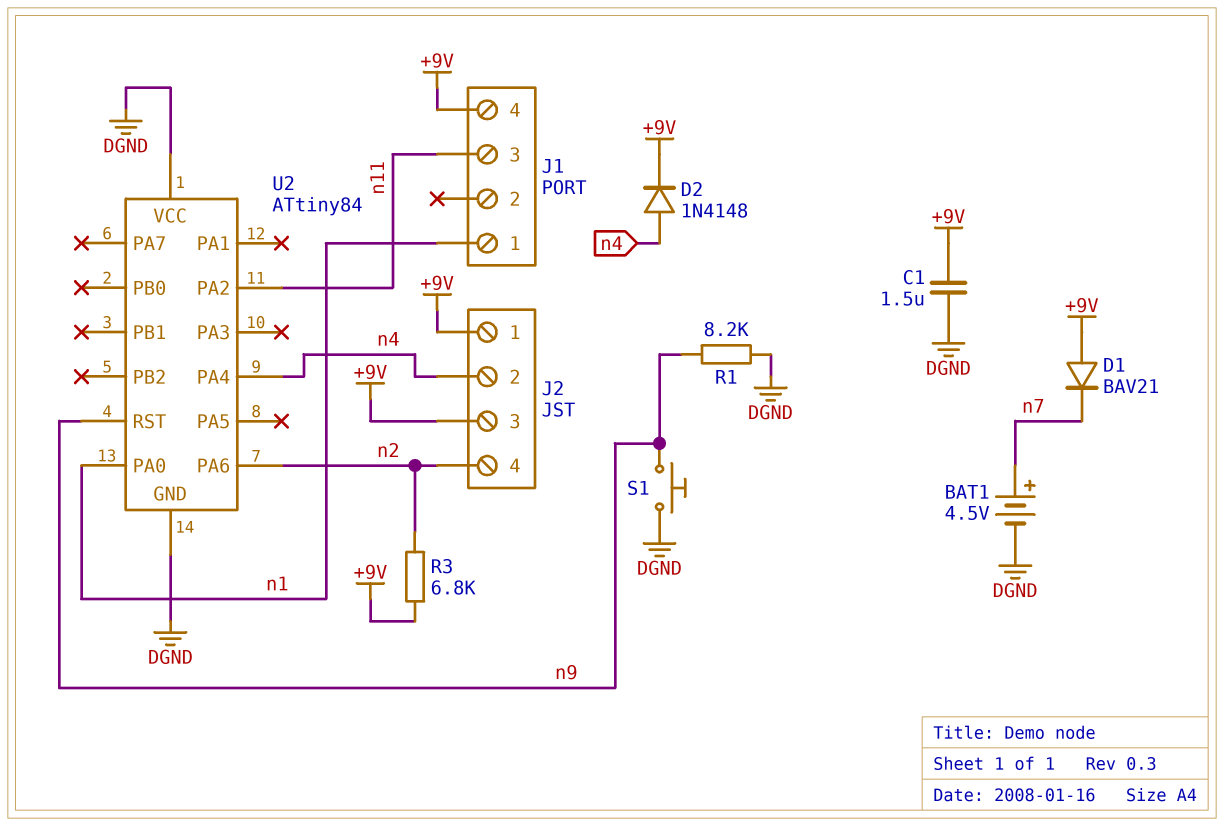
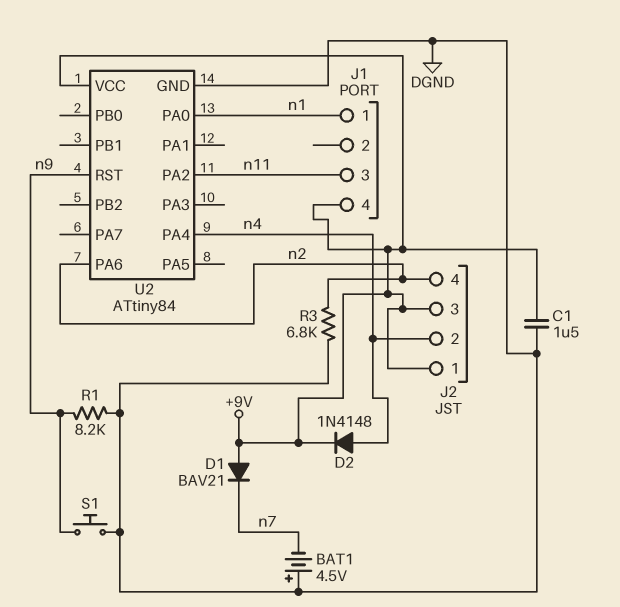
BAT1: 4.5V (plus n7, minus DGND) -> 4.5V (plus DGND, minus n7)
R3: 6.8k (+9V, n2) -> 6.8k (DGND, n2)
U2 pin VCC: DGND -> +9V

